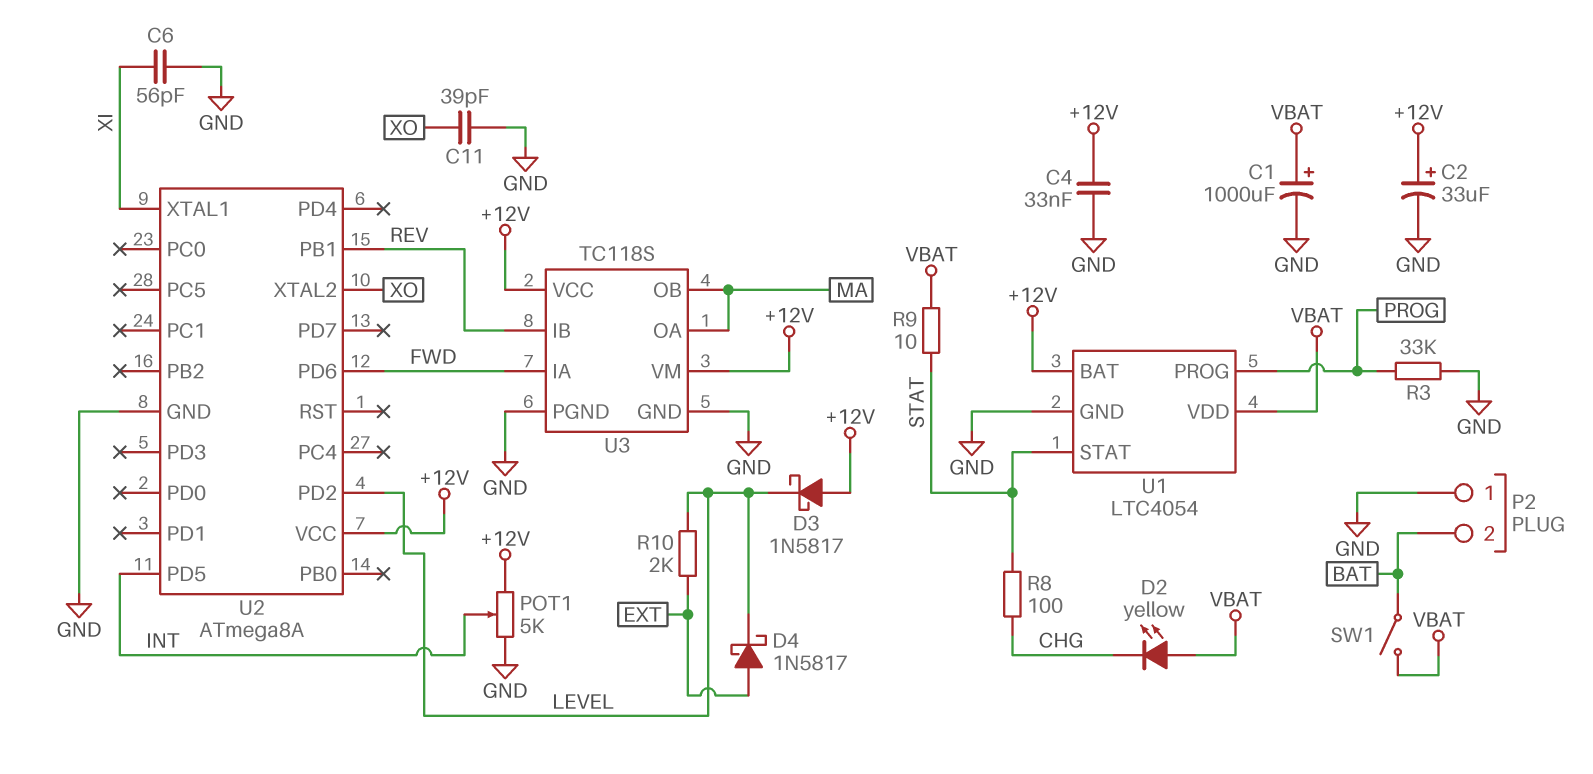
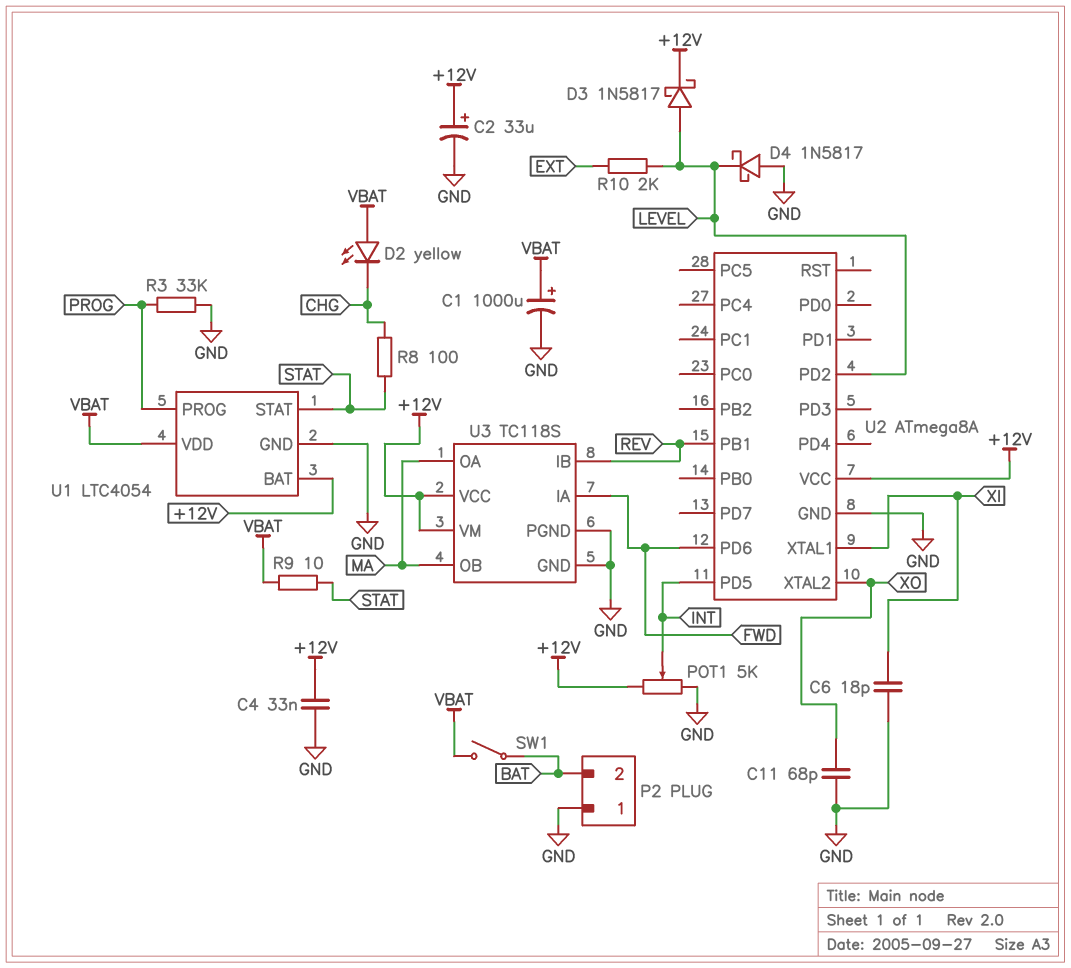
C6: 56pF (GND, XI) -> 18pF (GND, XI)
C11: 39pF (GND, XO) -> 68pF (GND, XO)
D3: schottky 1N5817 (A +12V, K LEVEL) -> schottky 1N5817 (A LEVEL, K +12V)
D4: schottky 1N5817 (A EXT, K LEVEL) -> schottky 1N5817 (A GND, K LEVEL)

